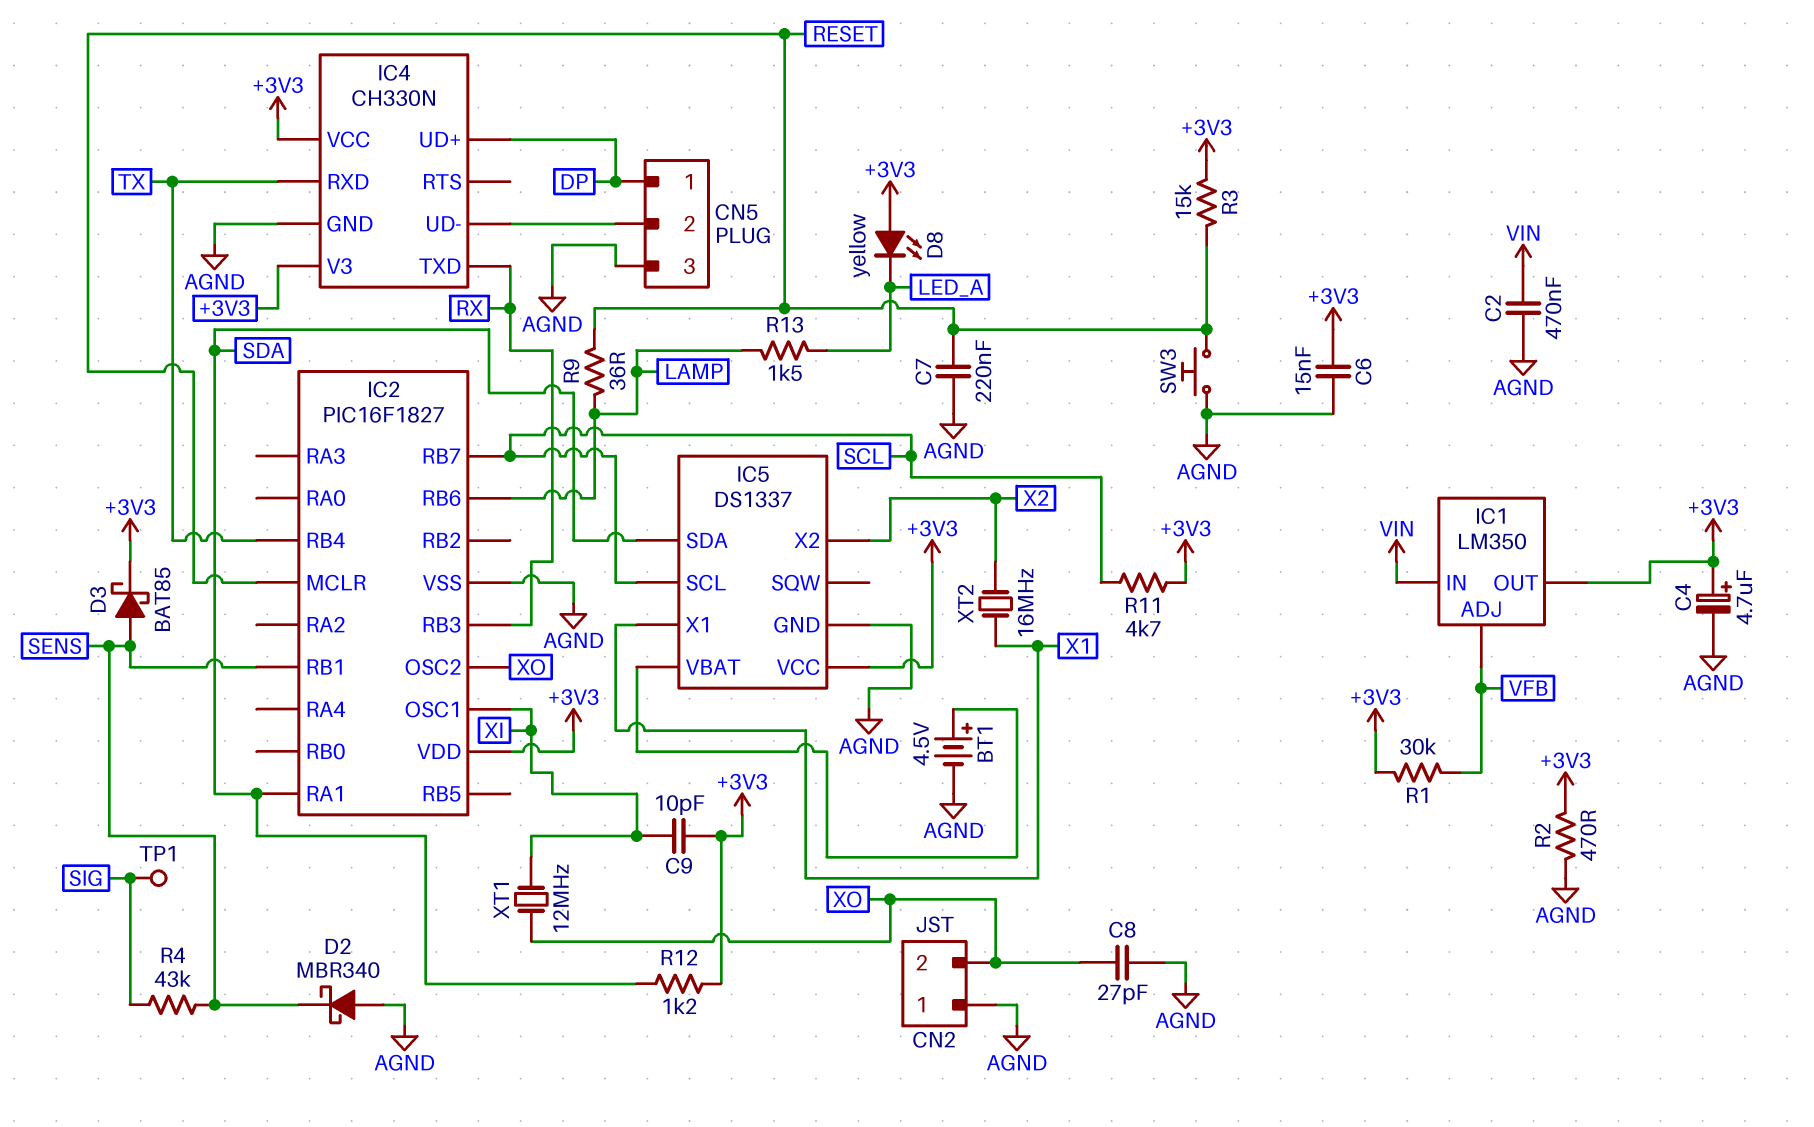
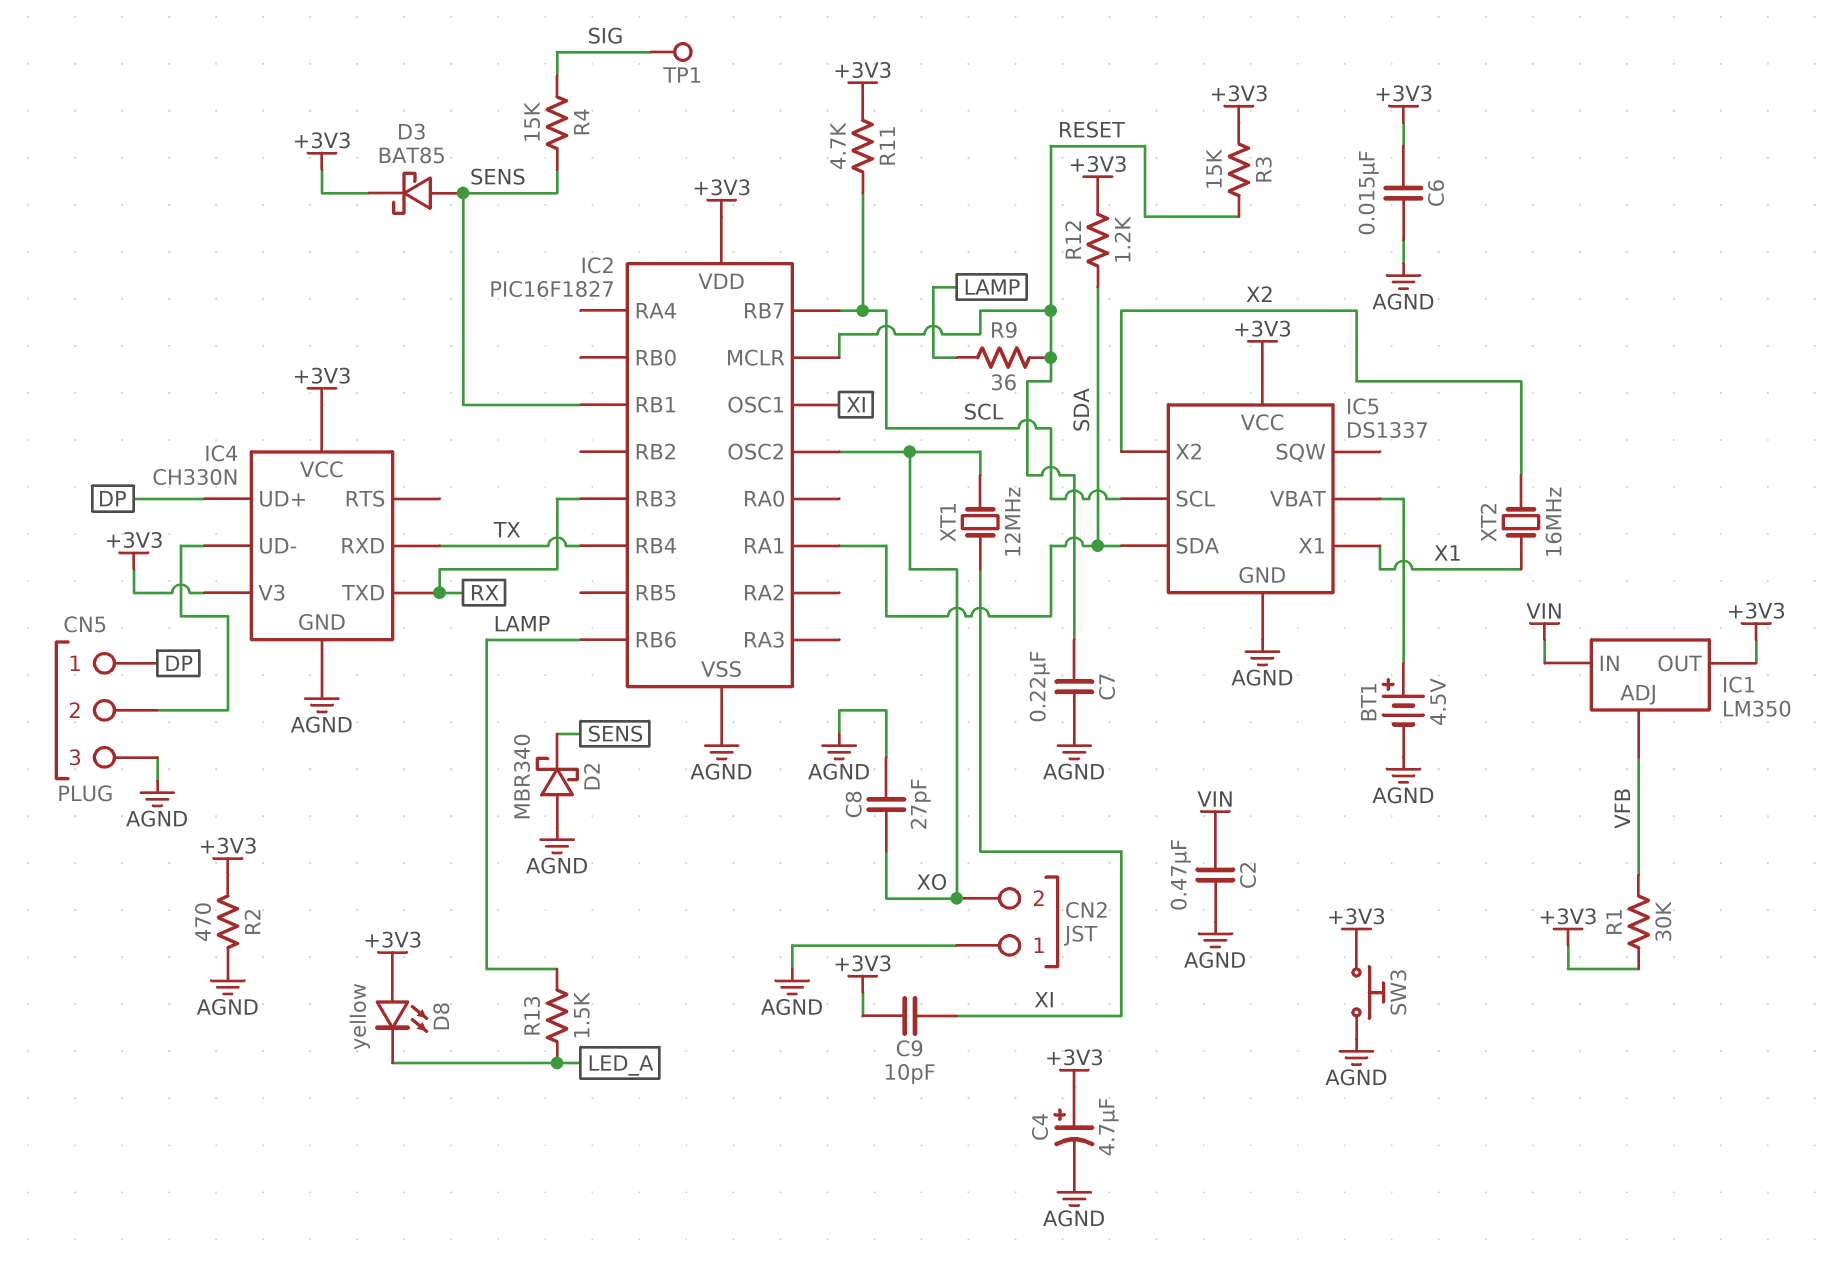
R4: 43k (SENS, SIG) -> 15k (SENS, SIG)
SW3: button (AGND, RESET) -> button (+3V3, AGND)

